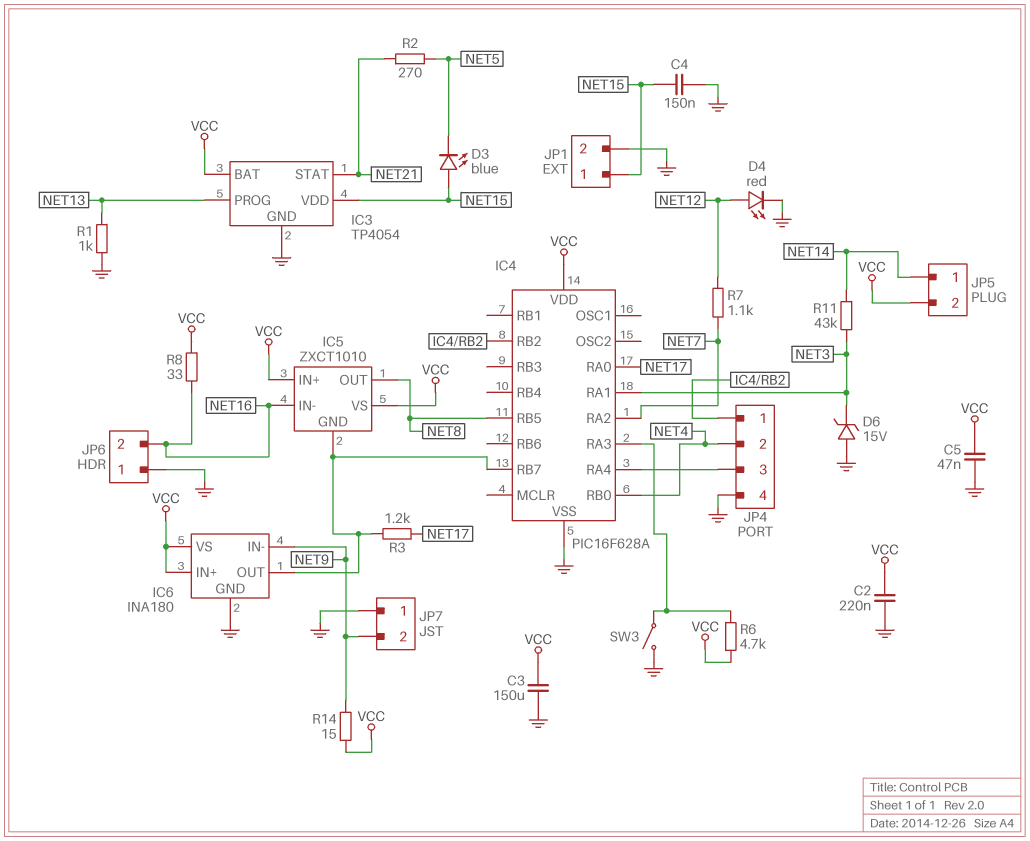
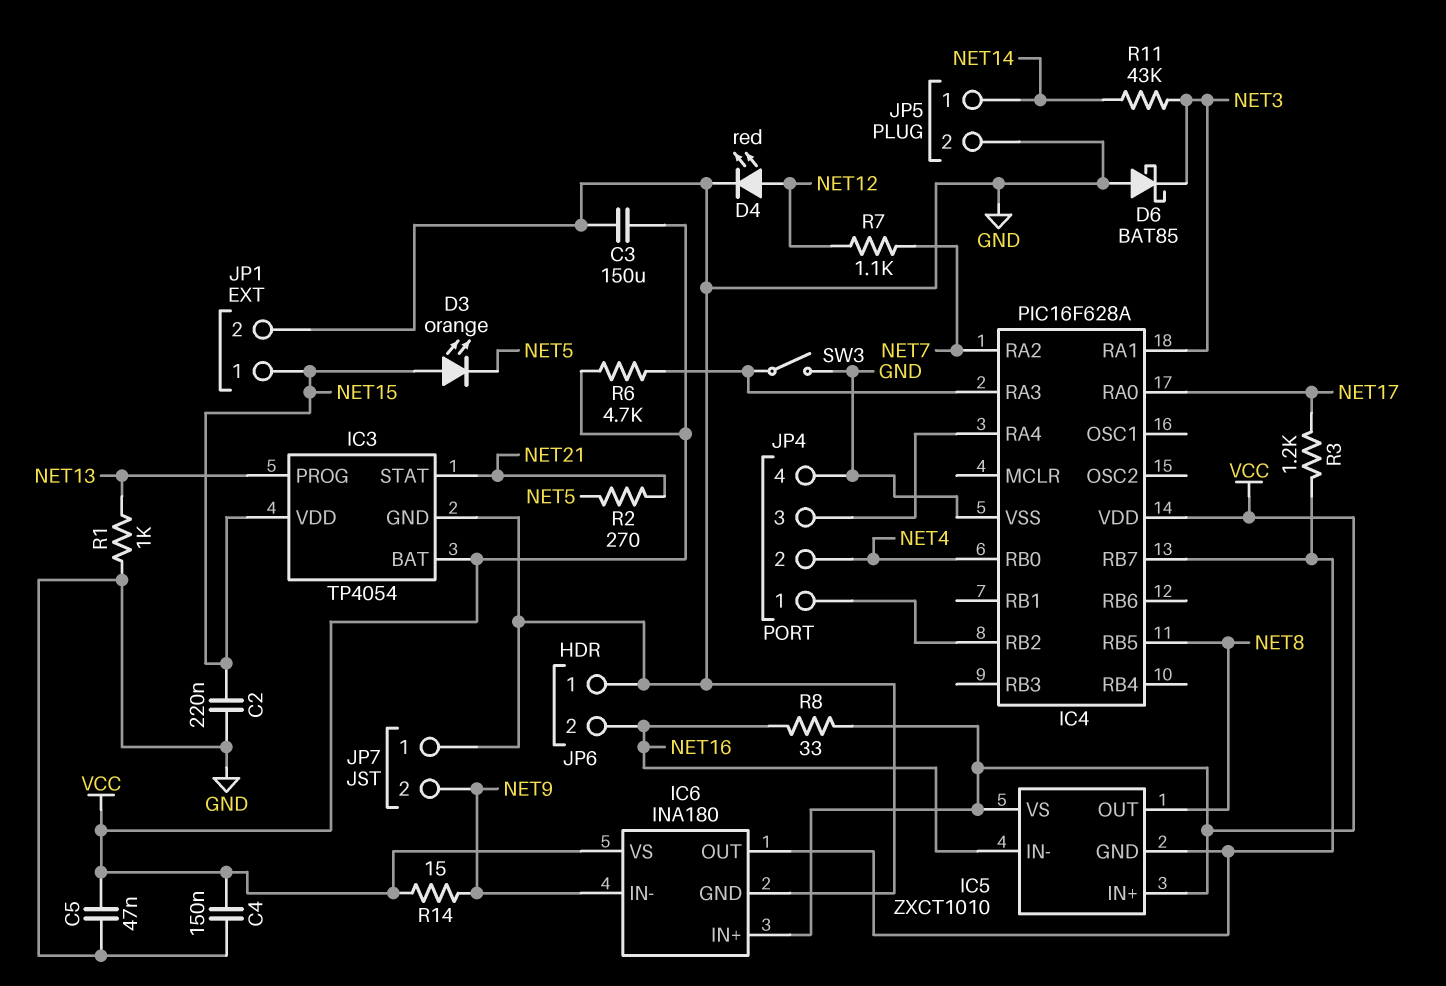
C2: 220nF (GND, VCC) -> 220nF (GND, NET15)
C4: 150nF (GND, NET15) -> 150nF (GND, VCC)
D3: LED blue (A NET15, K NET5) -> LED orange (A NET15, K NET5)
D6: zener 15V (A GND, K NET3) -> schottky BAT85 (A GND, K NET3)
JP5 pin 2: VCC -> GND

